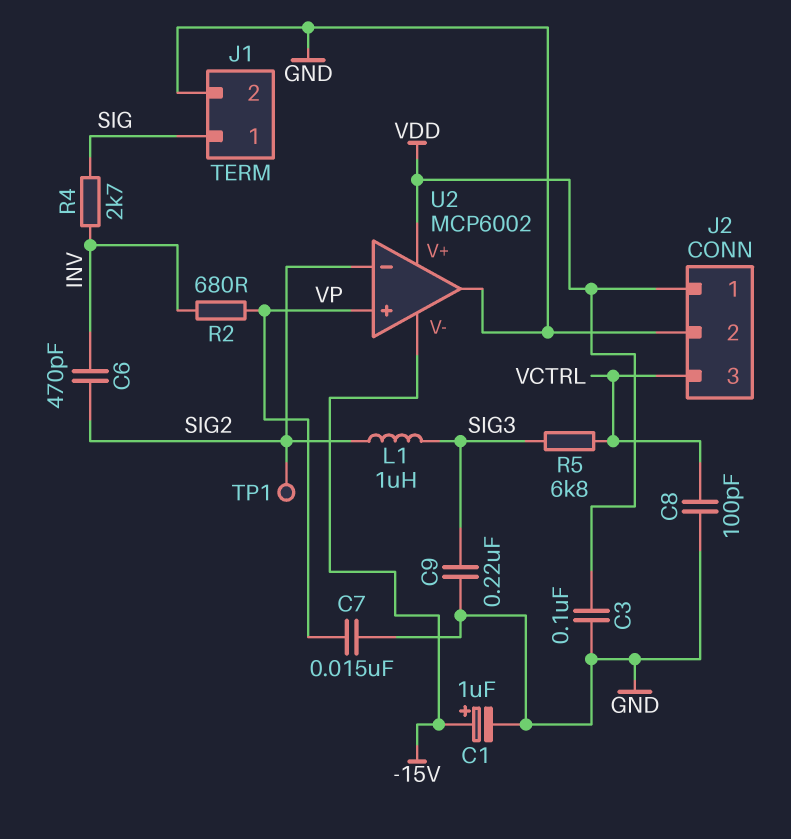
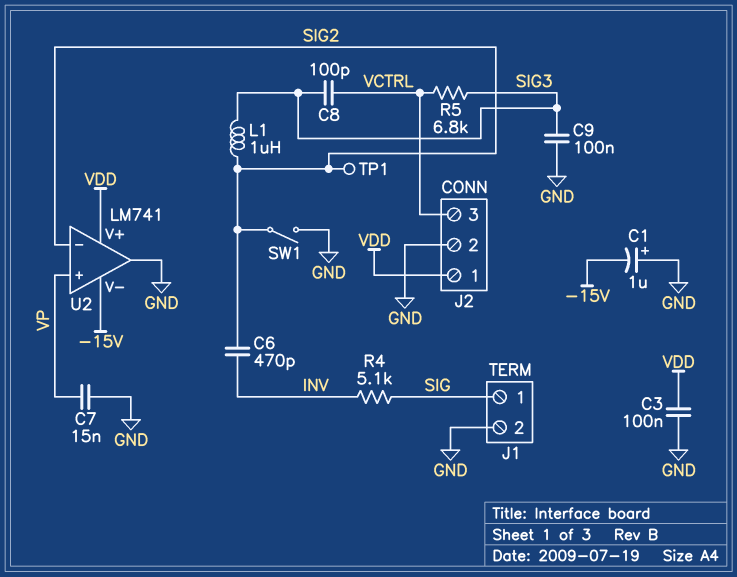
C1: 1uF (plus -15V, minus GND) -> 1uF (plus GND, minus -15V)
C8: 100pF (GND, VCTRL) -> 100pF (SIG3, VCTRL)
C9: 220nF (GND, SIG3) -> 100nF (GND, SIG3)
R2: 680 (INV, VP) -> none
R4: 2.7k (INV, SIG) -> 5.1k (INV, SIG)
SW1: none -> switch (GND, SIG2)
U2: MCP6002 -> LM741

